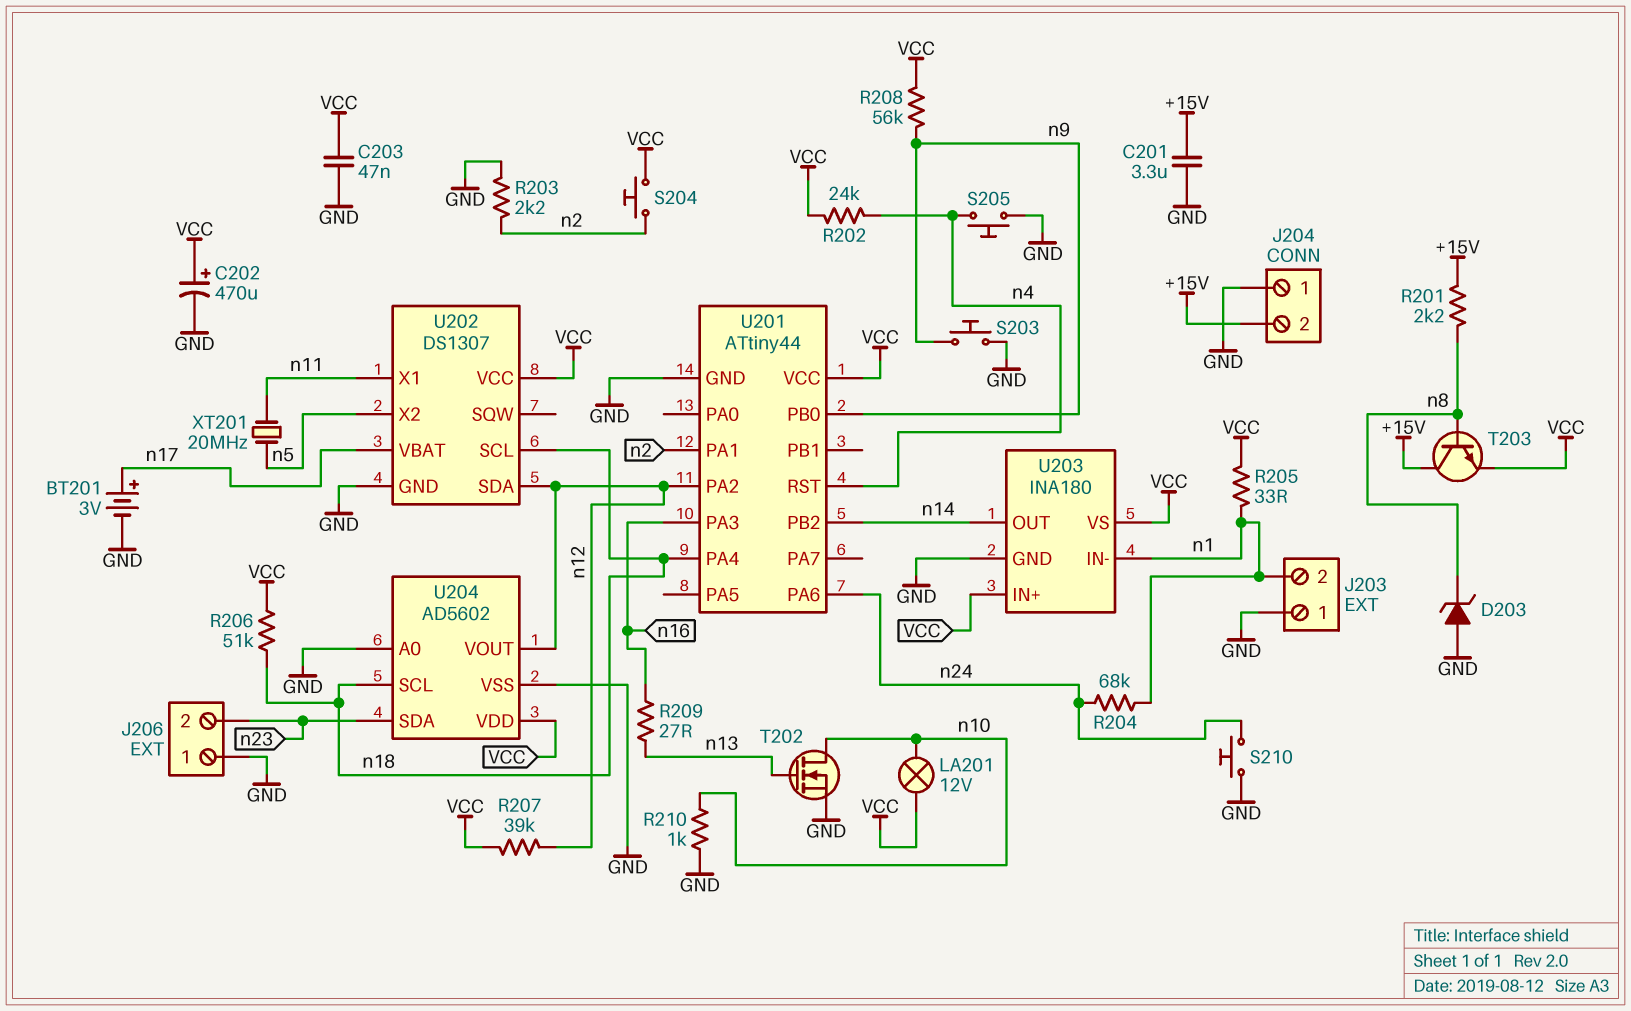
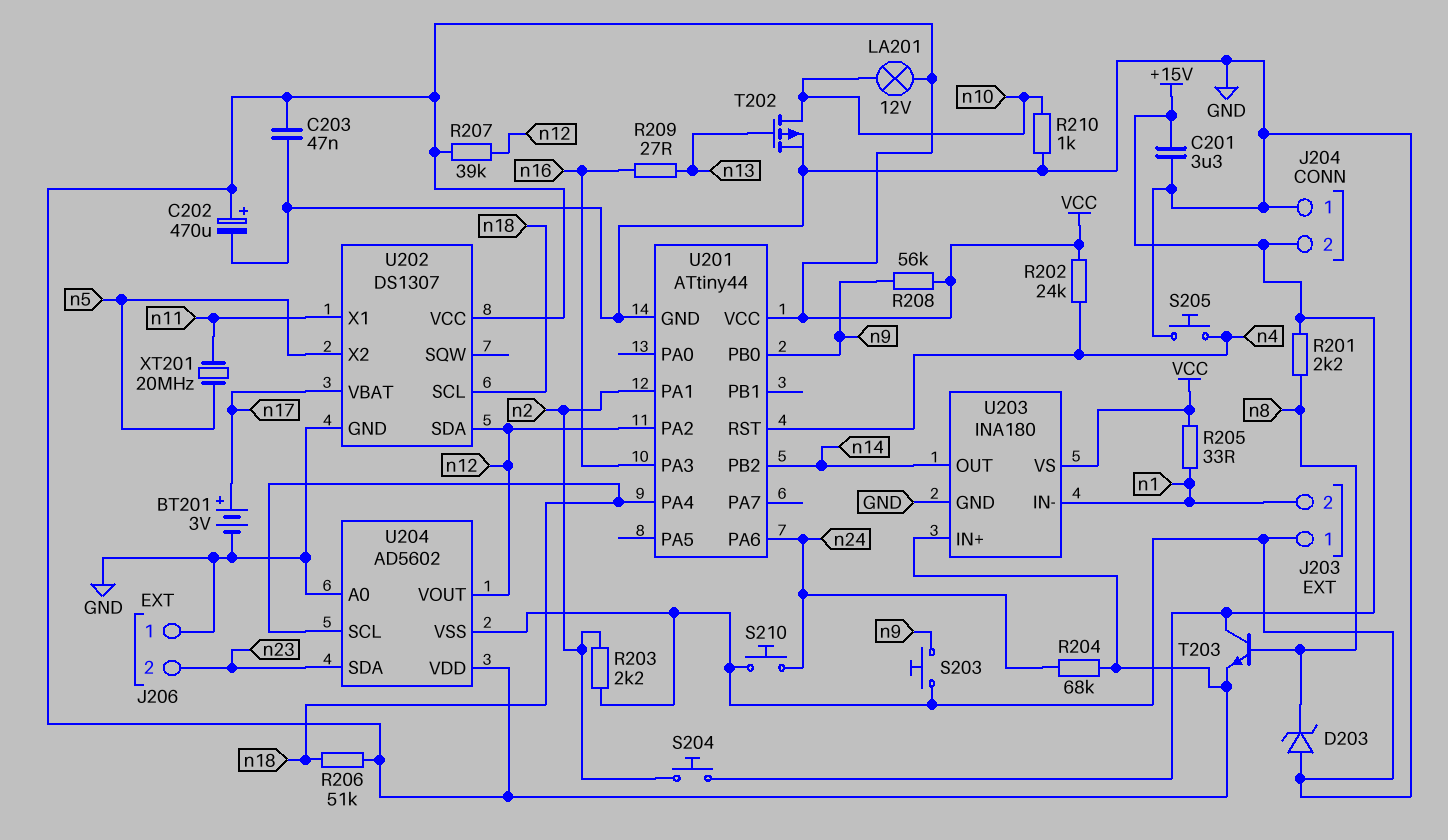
R204: 68k (n1, n24) -> 68k (VCC, n24)
S204: button (VCC, n2) -> button (+15V, n2)
T202: NMOS (G n13, D n10, S GND) -> PMOS (G n13, D n10, S GND)

